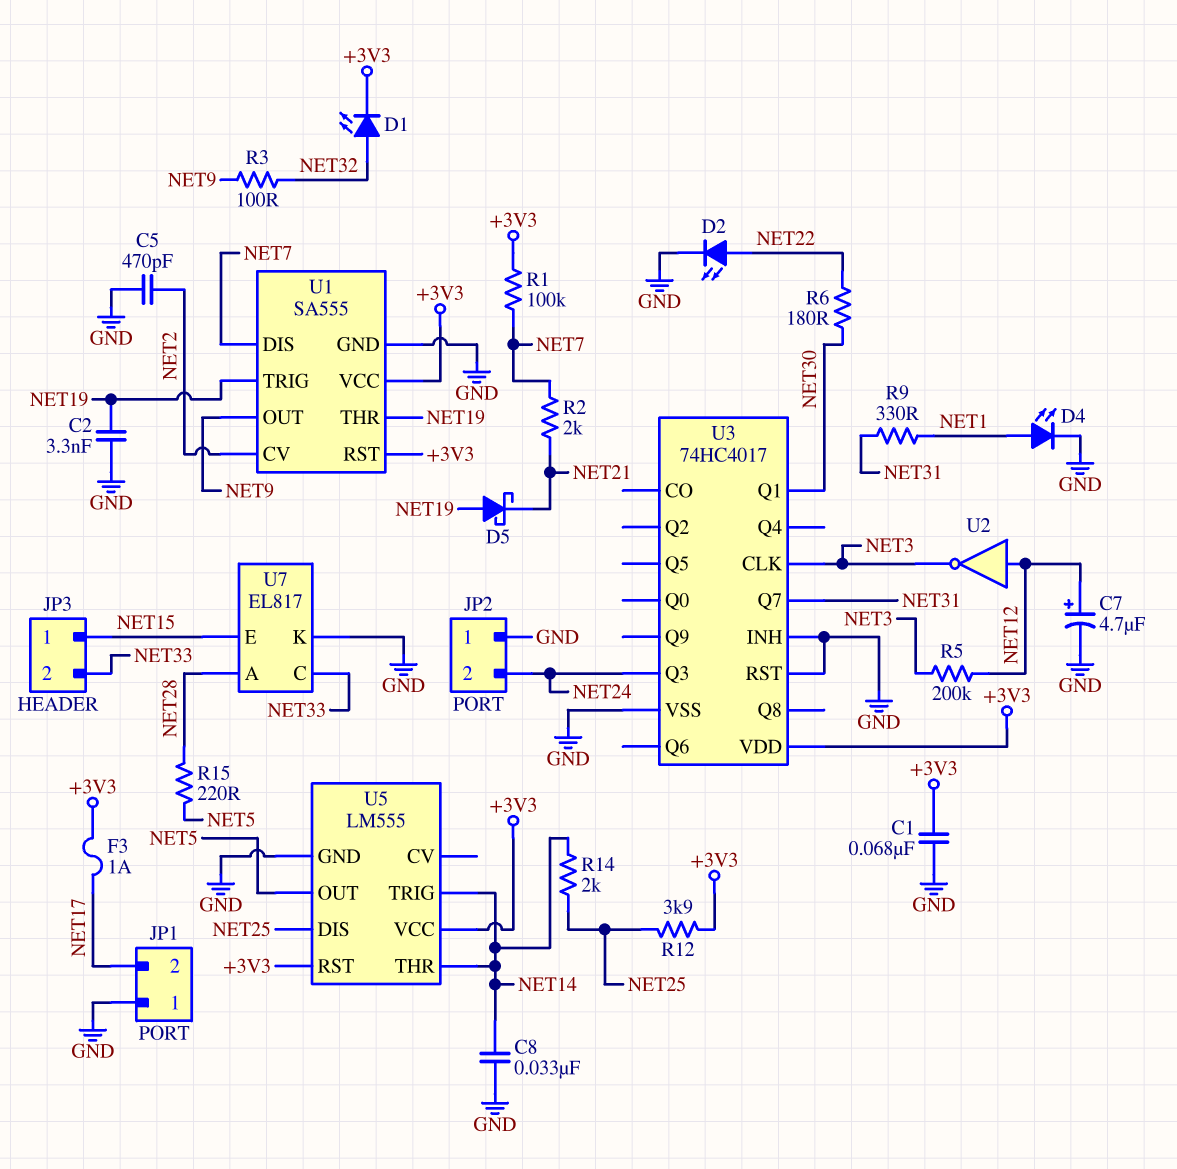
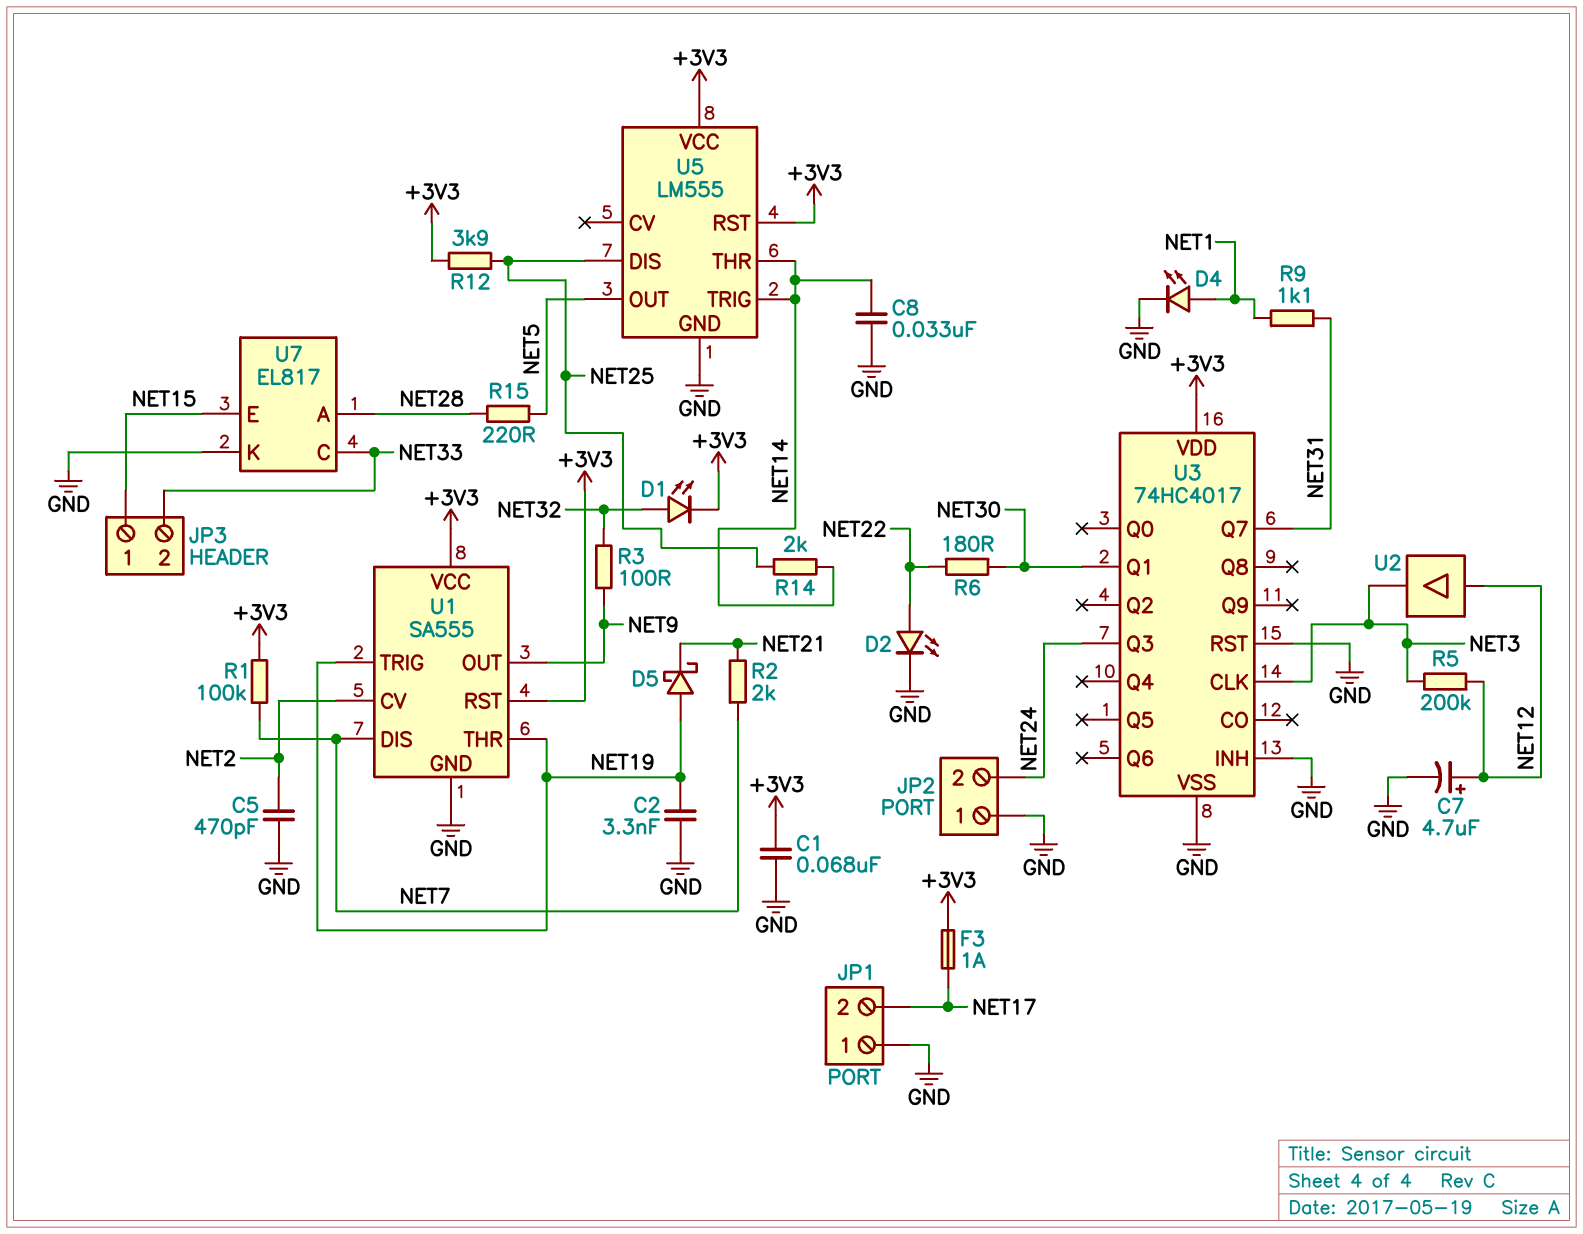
R9: 330 (NET1, NET31) -> 1.1k (NET1, NET31)
U2: NOT (in NET12, out NET3) -> buffer (in NET12, out NET3)

